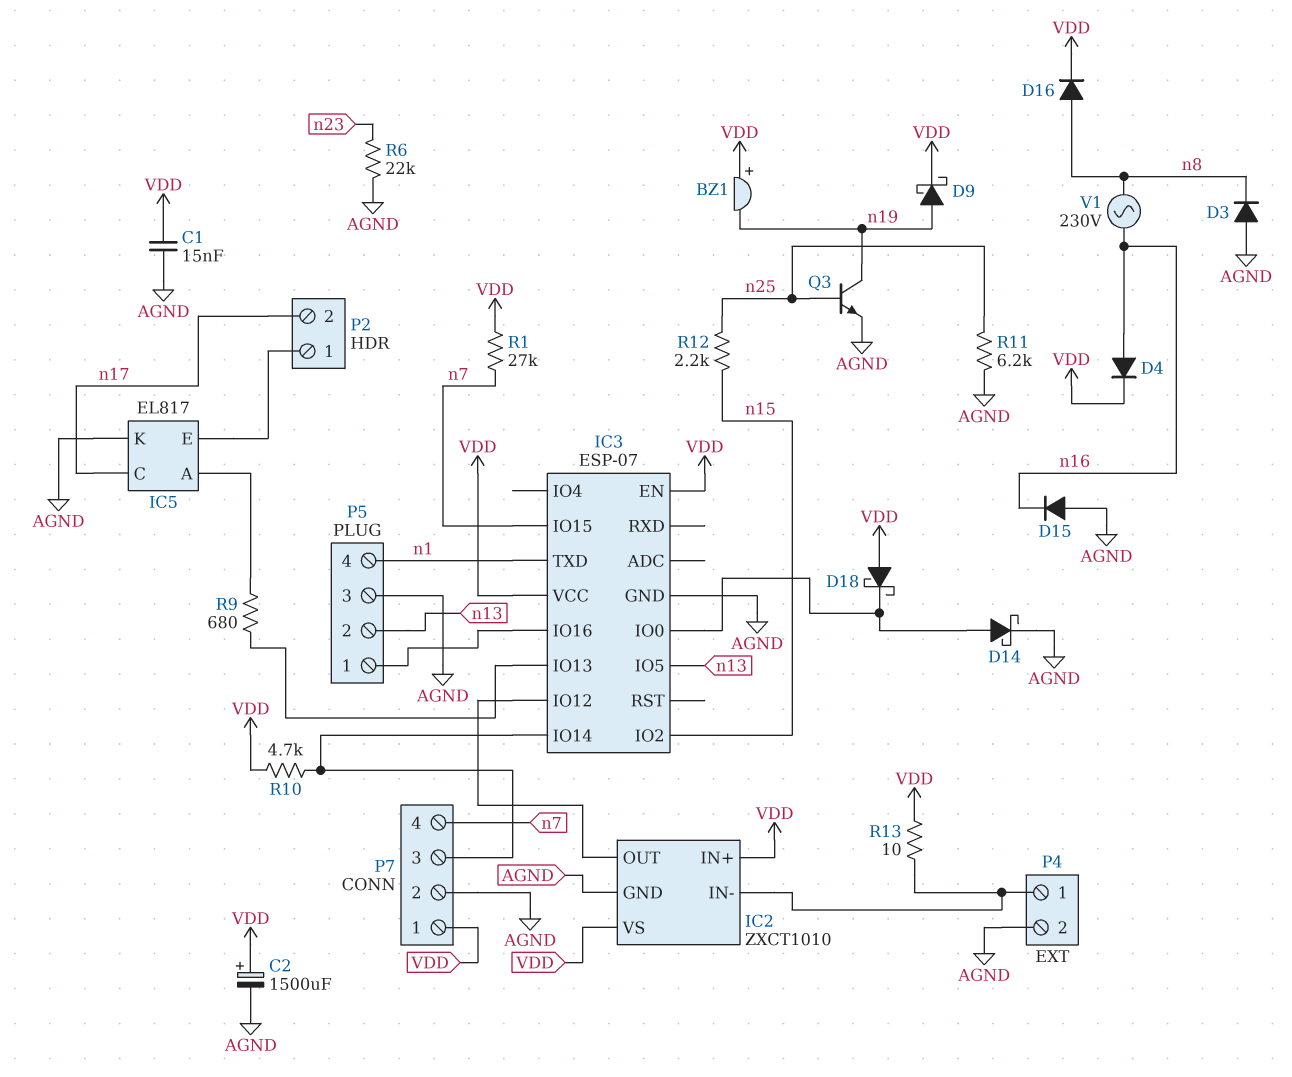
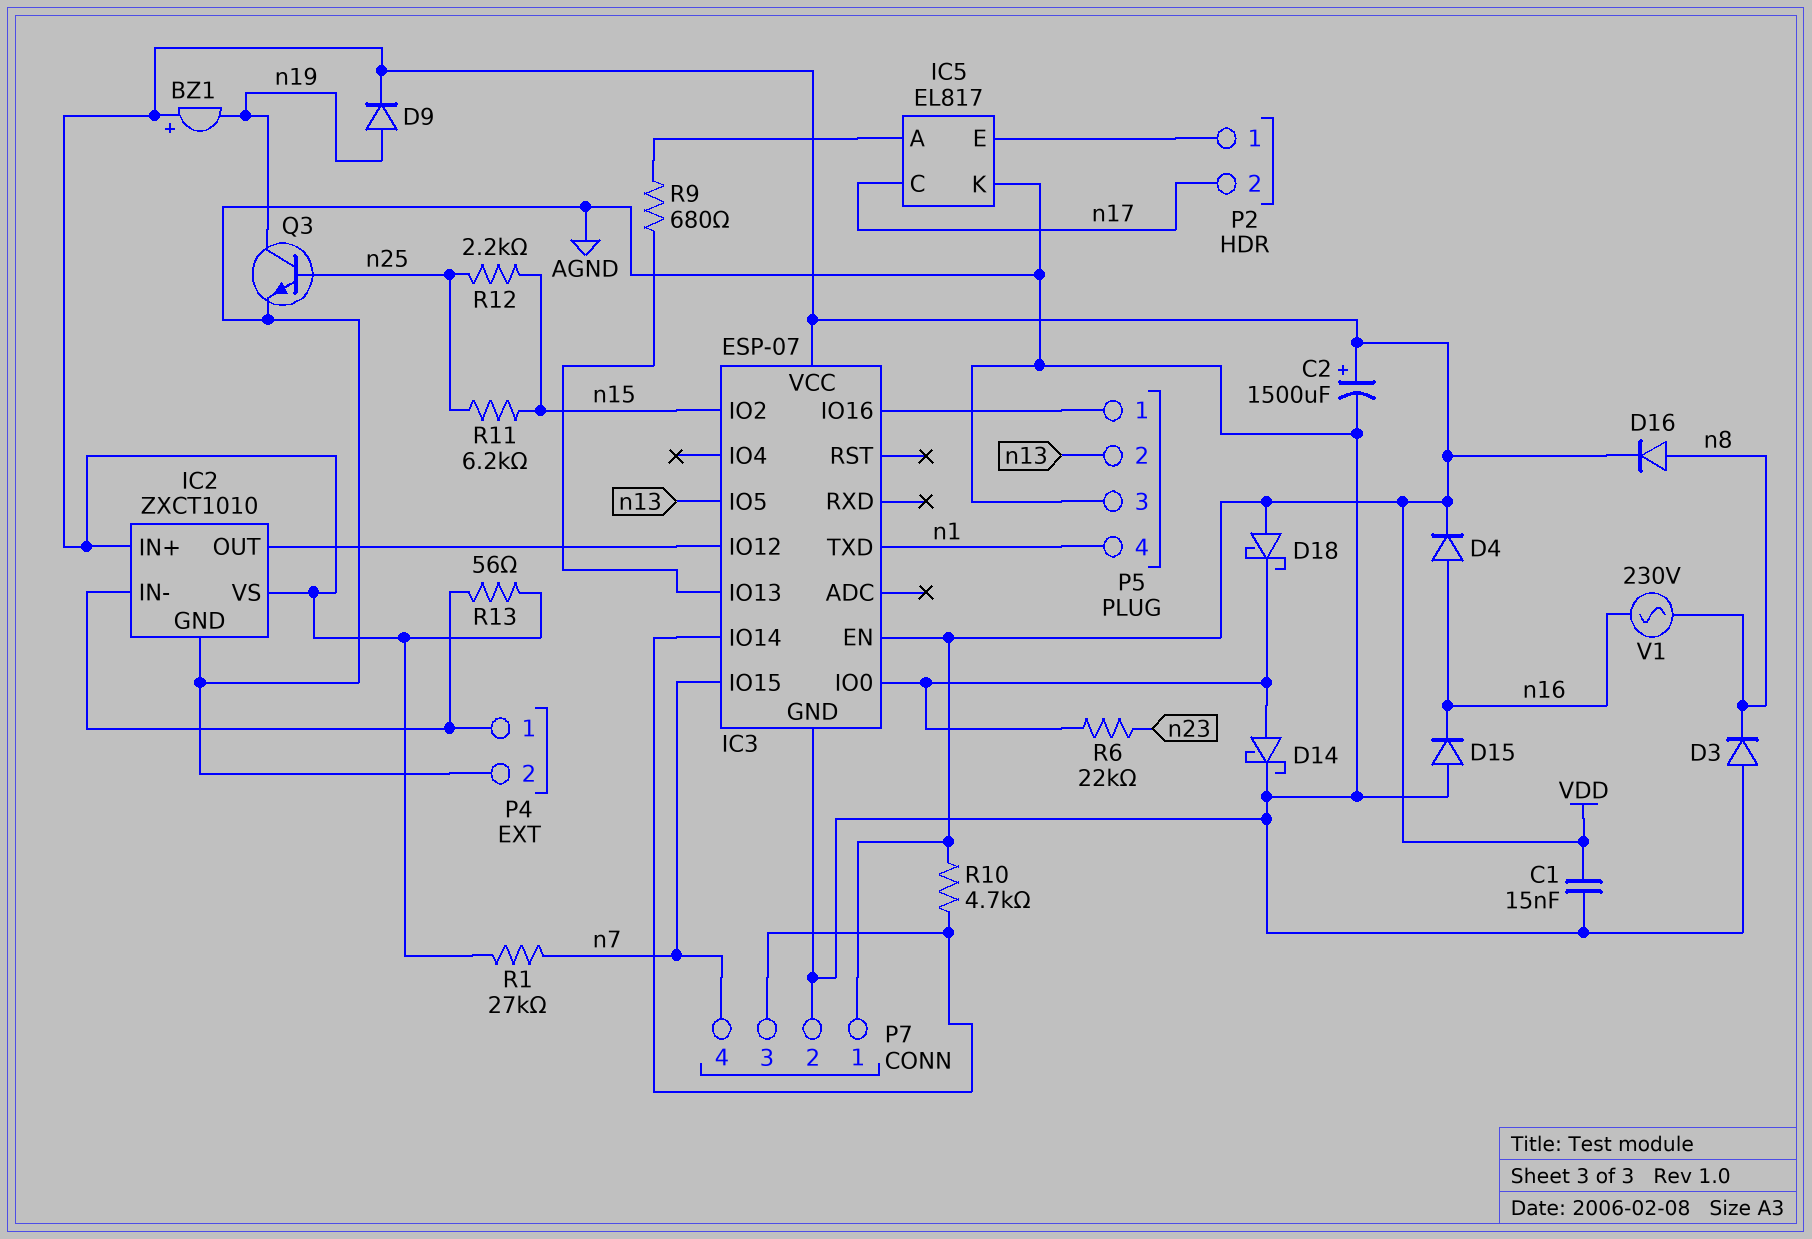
D9: schottky (A n19, K VDD) -> diode (A n19, K VDD)
R6: 22k (AGND, n23) -> 22k (IC3/IO0, n23)
R11: 6.2k (AGND, n25) -> 6.2k (n15, n25)
R13: 10 (IC2/IN-, VDD) -> 56 (IC2/IN-, VDD)

